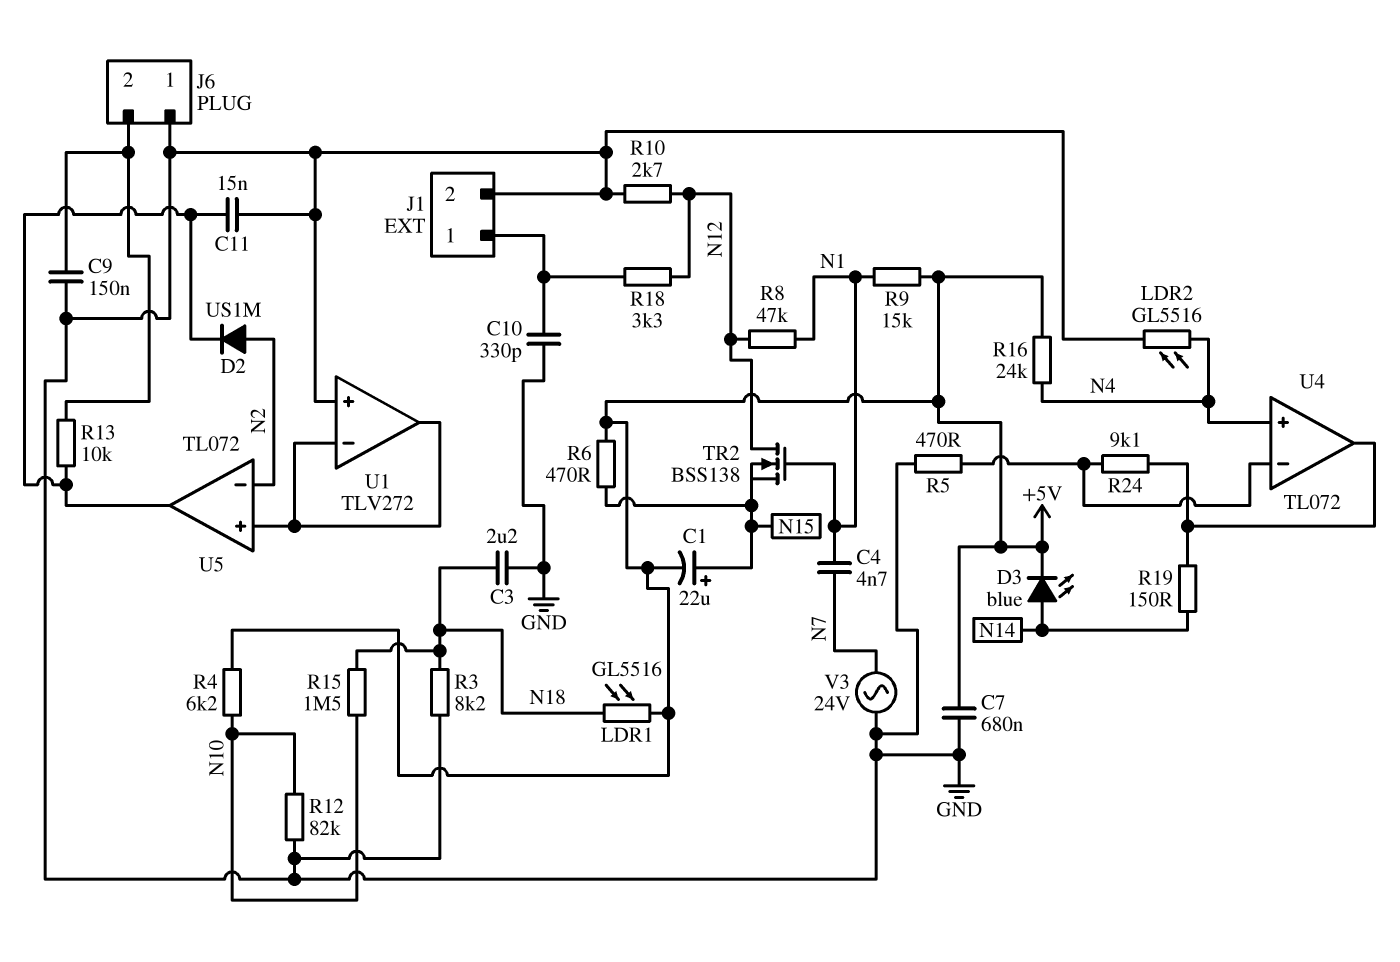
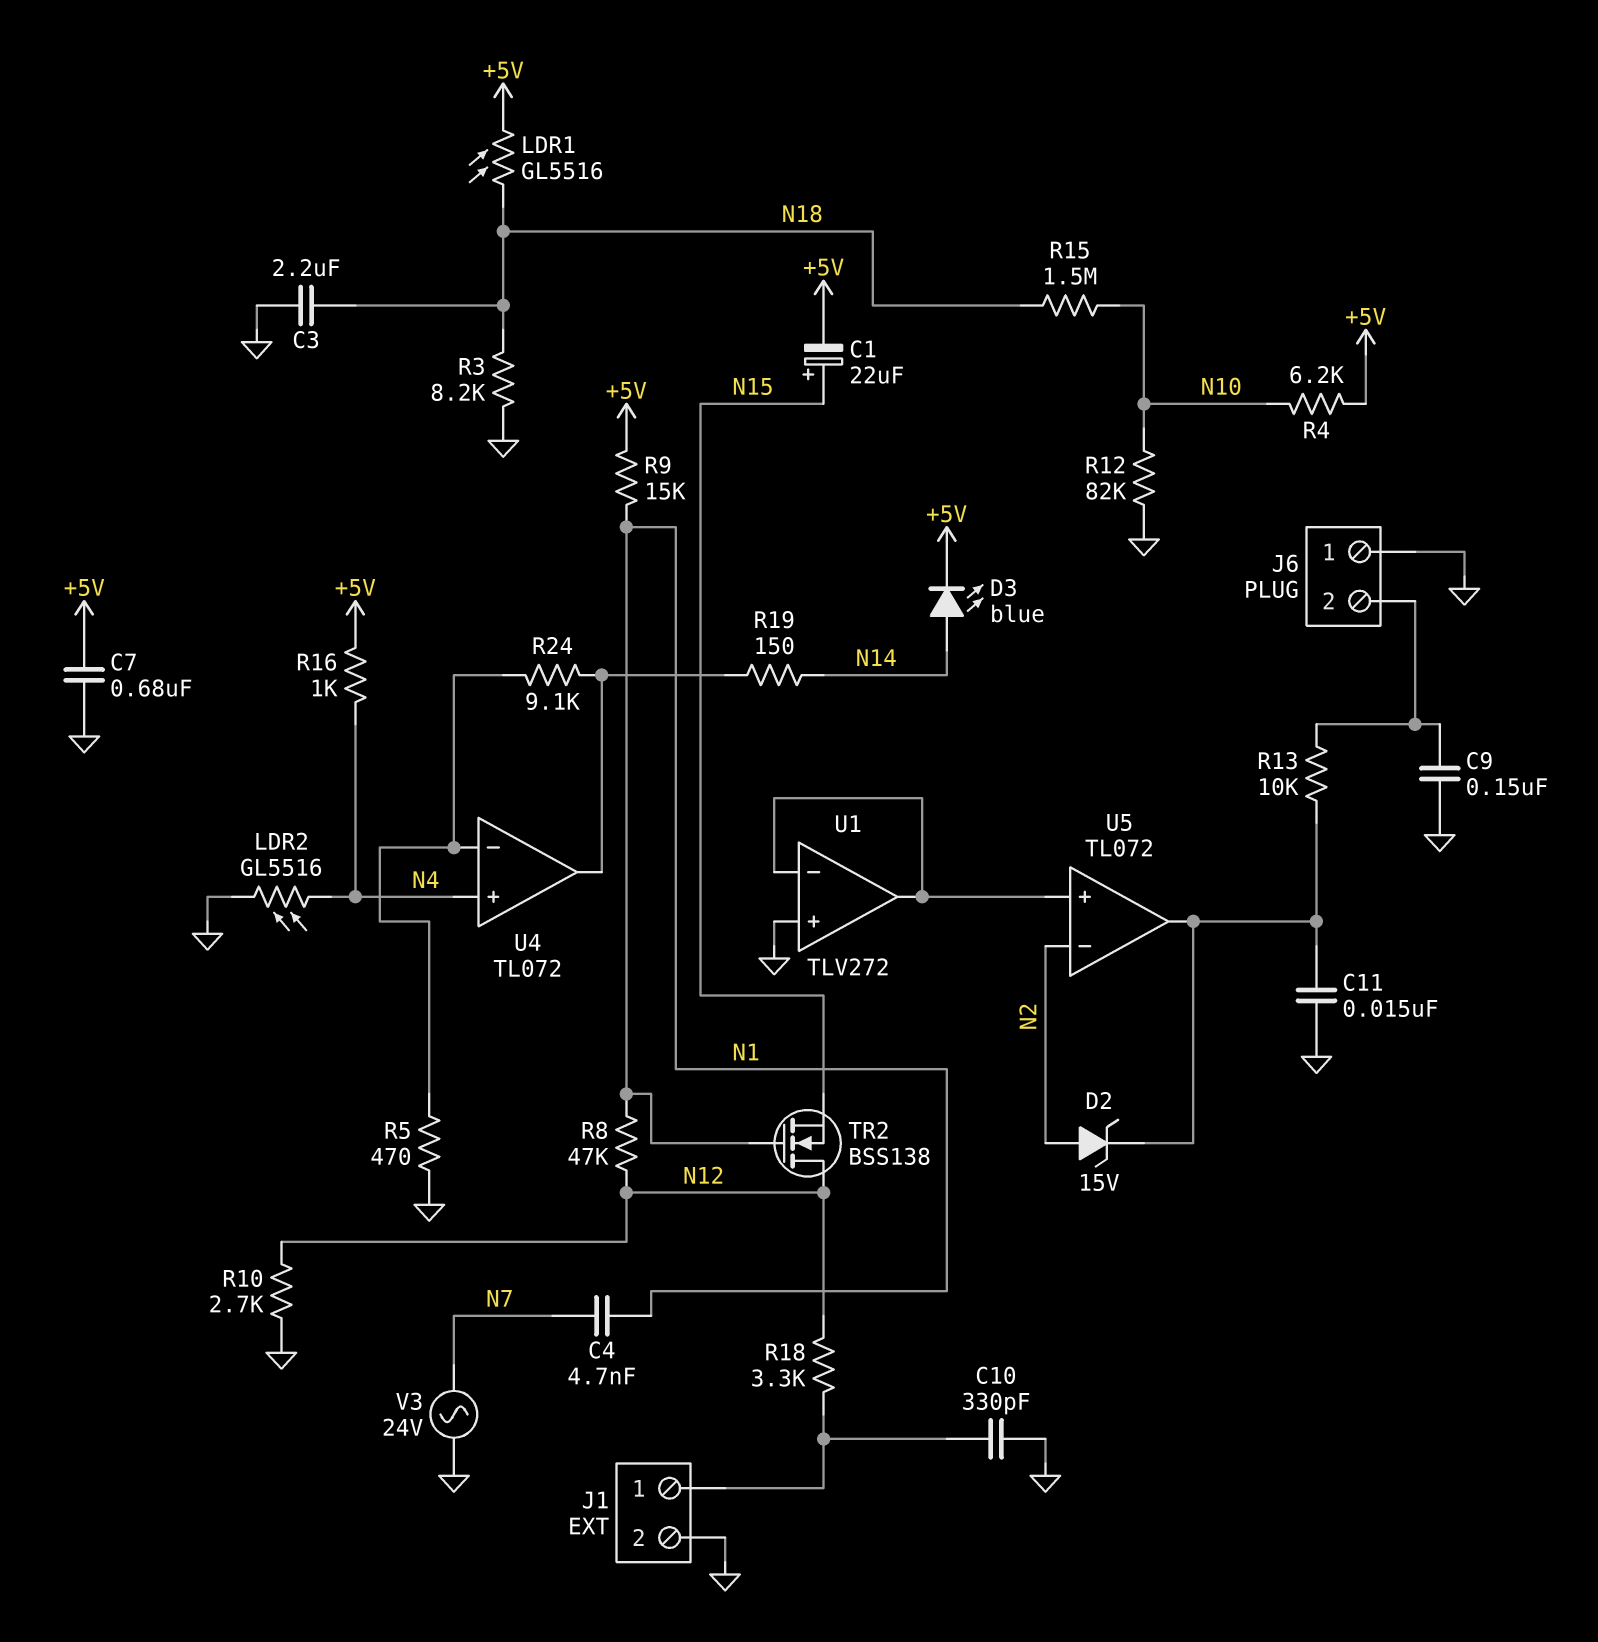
D2: diode US1M (A N2, K U5/out) -> zener 15V (A N2, K U5/out)
R6: 470 (+5V, N15) -> none
R16: 24k (+5V, N4) -> 1k (+5V, N4)

